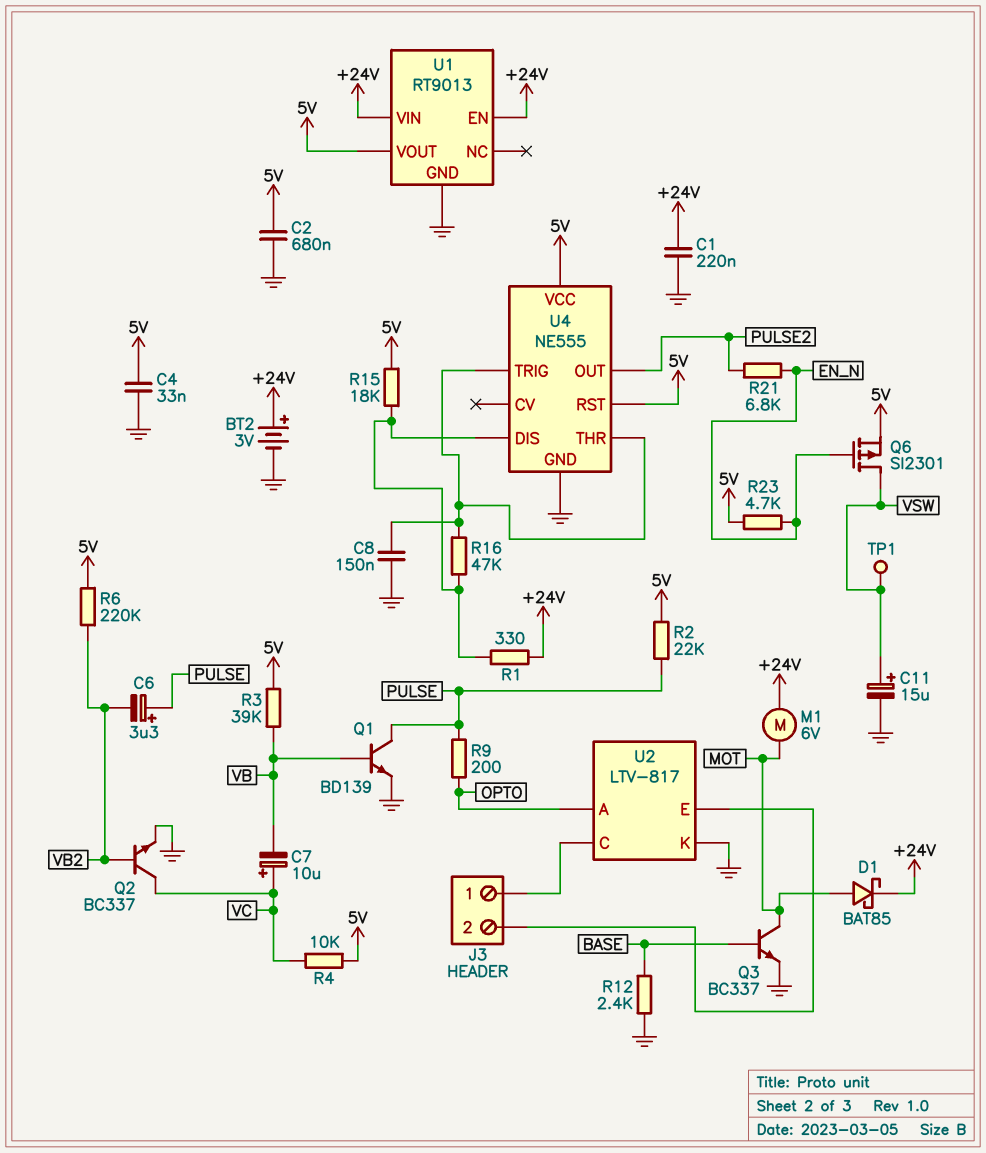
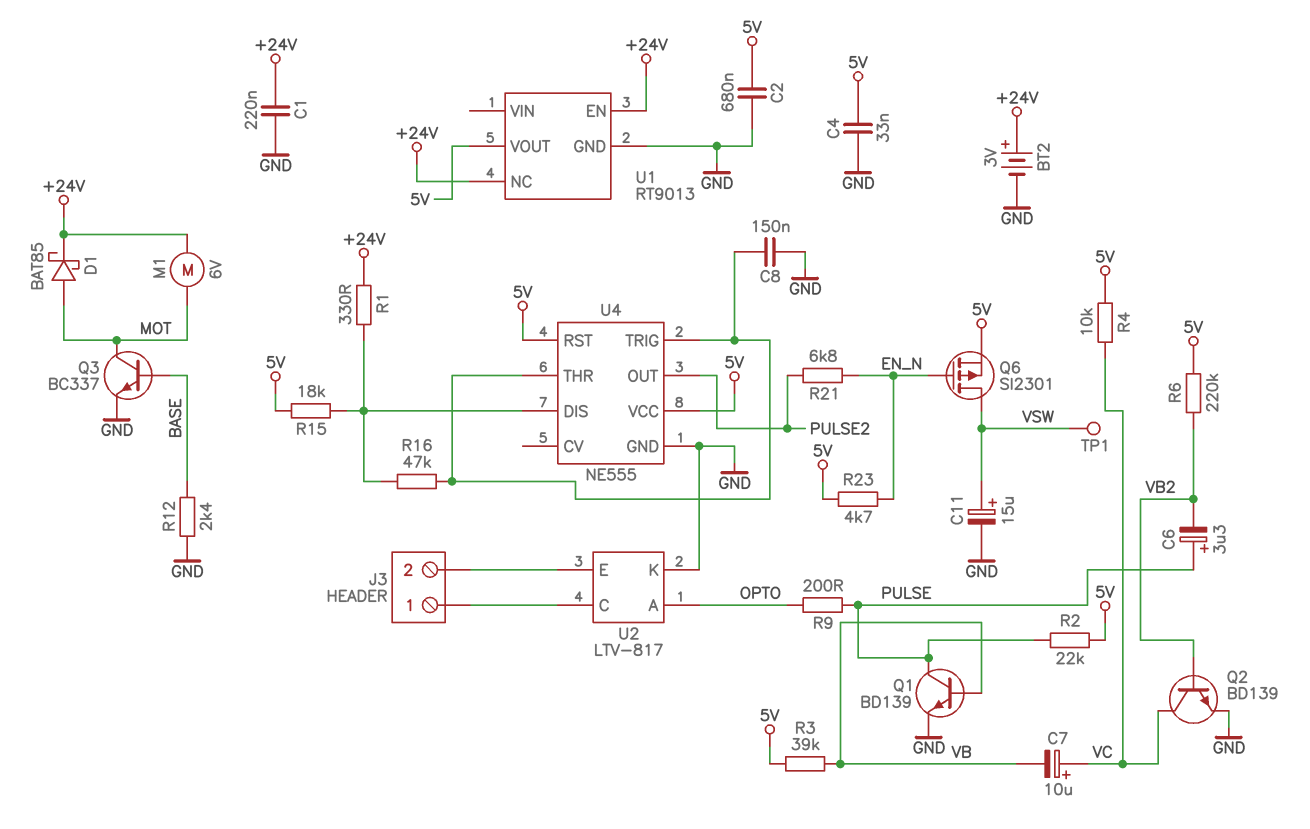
Q2: NPN BC337 (B VB2, C VC, E GND) -> NPN BD139 (B VB2, C VC, E GND)
U1 pin NC: none -> +24V
U1 pin VIN: +24V -> none

